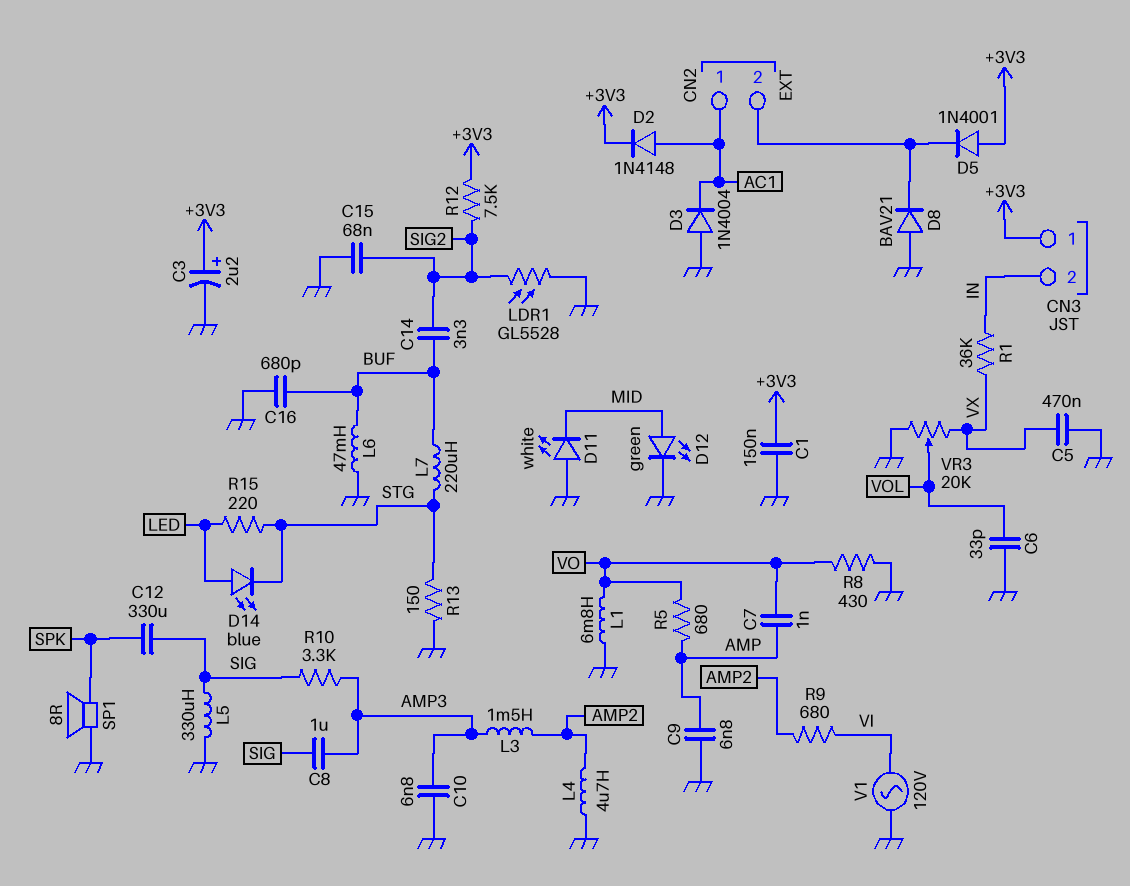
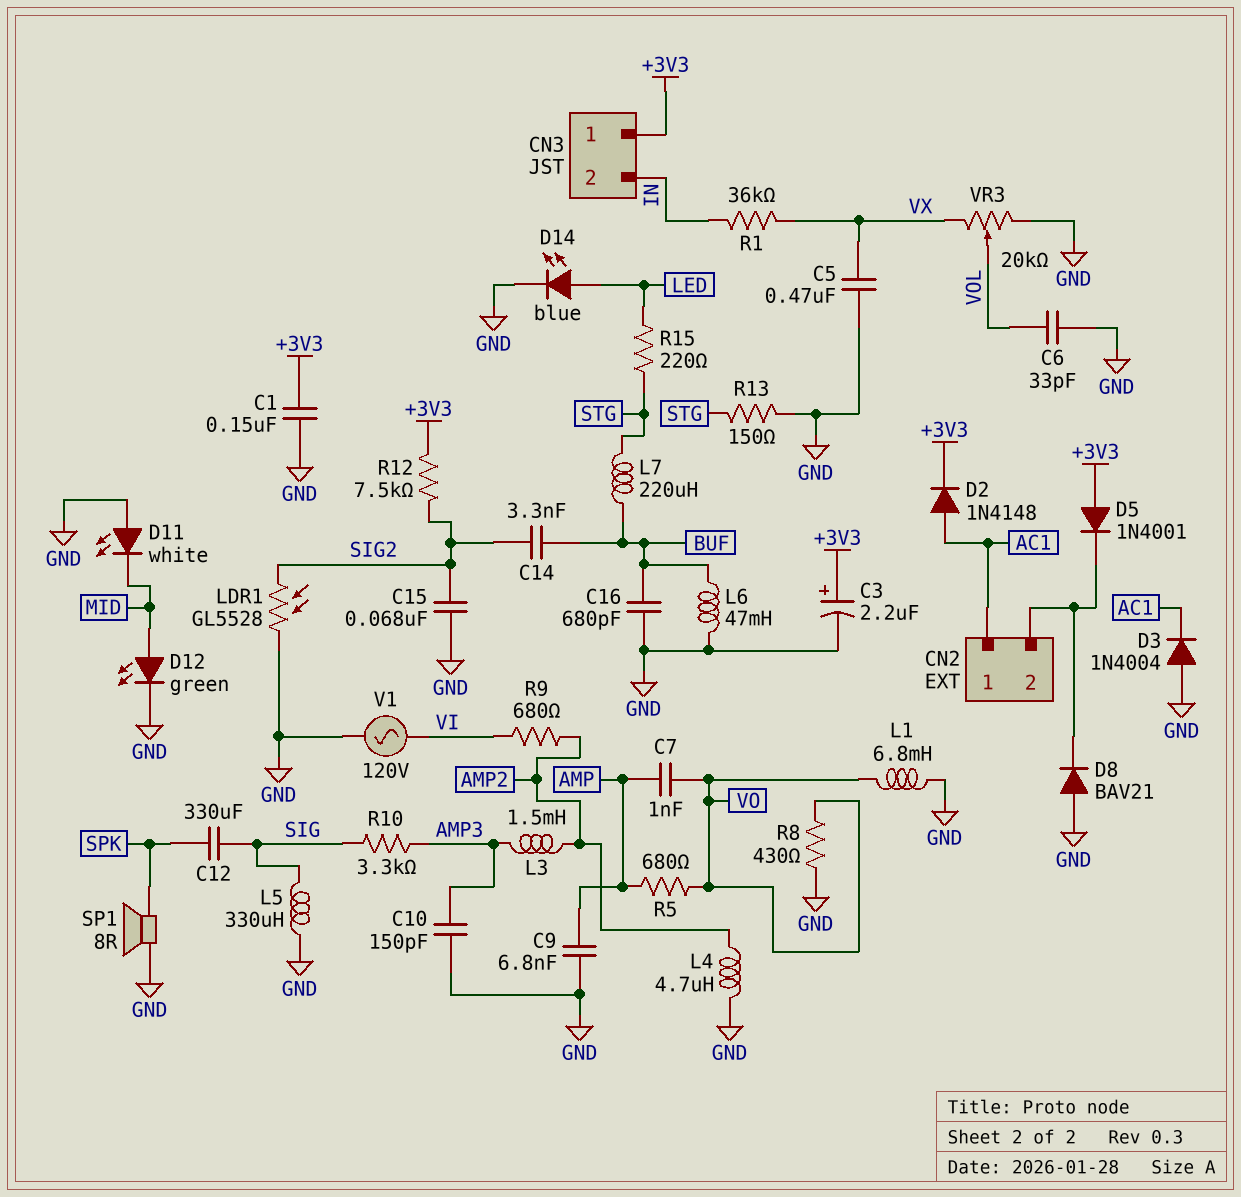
C8: 1uF (AMP3, SIG) -> none
C10: 6.8nF (AMP3, GND) -> 150pF (AMP3, GND)
D14: LED blue (A LED, K STG) -> LED blue (A LED, K GND)

